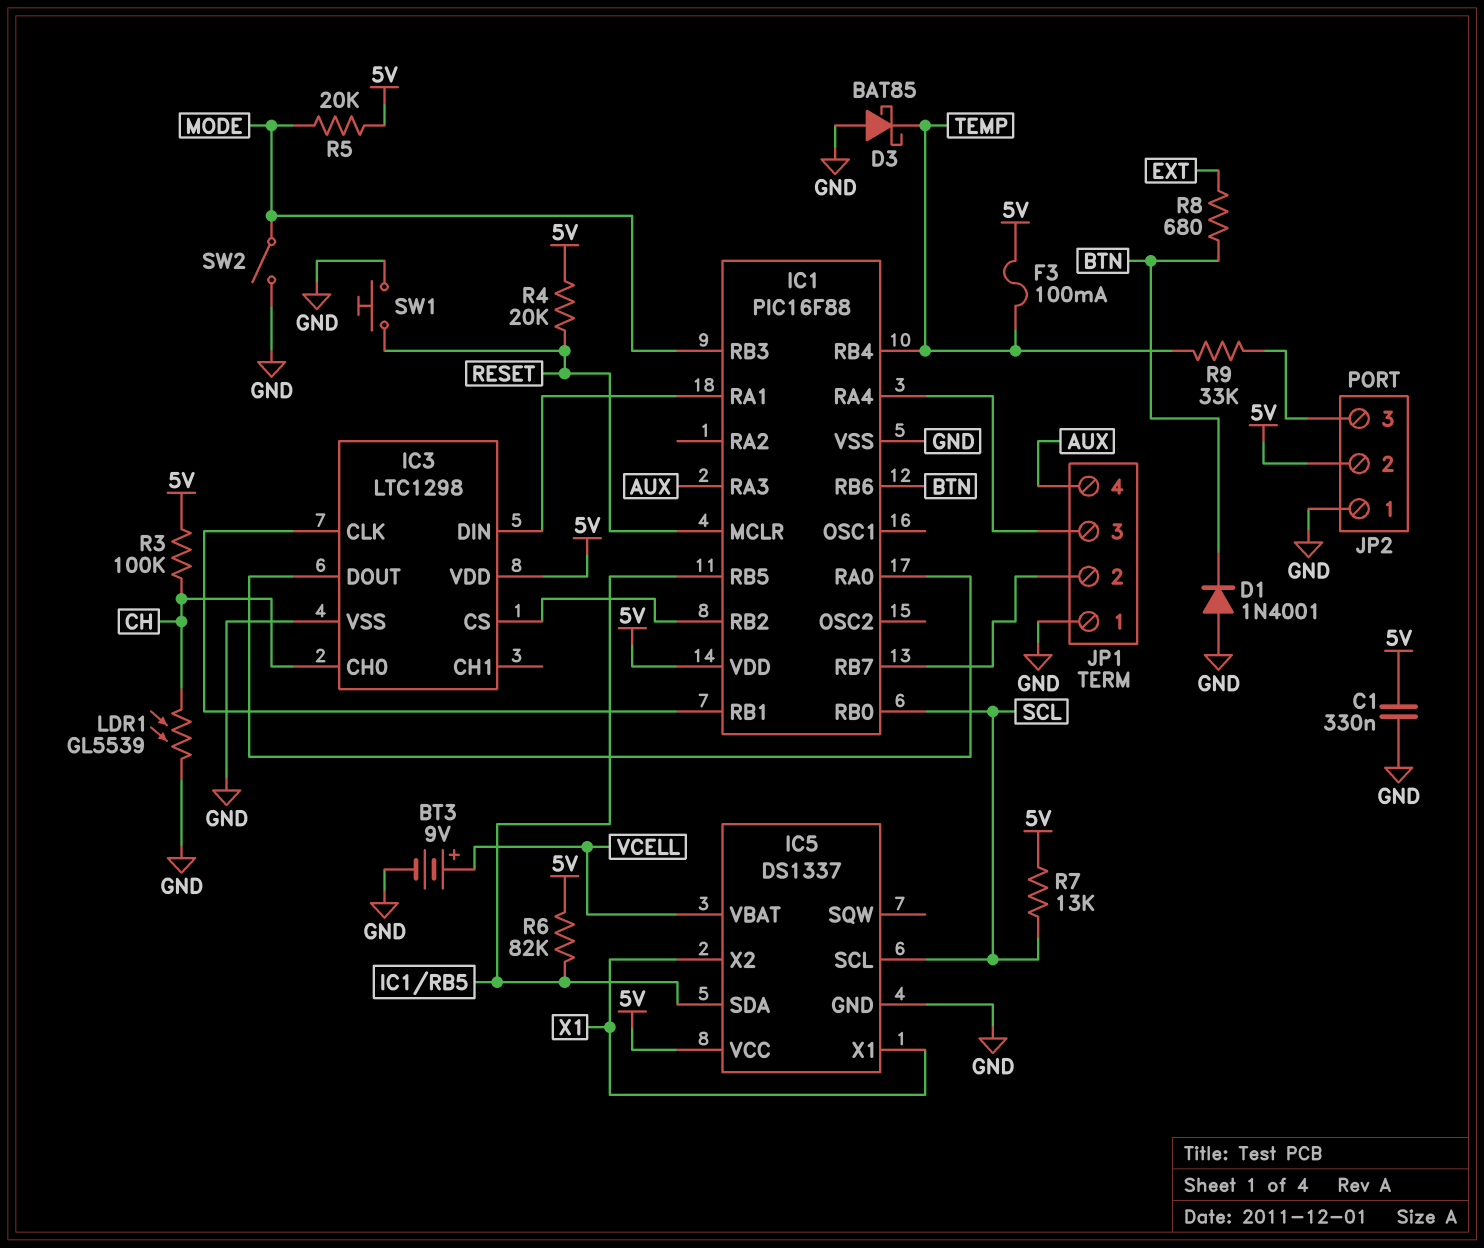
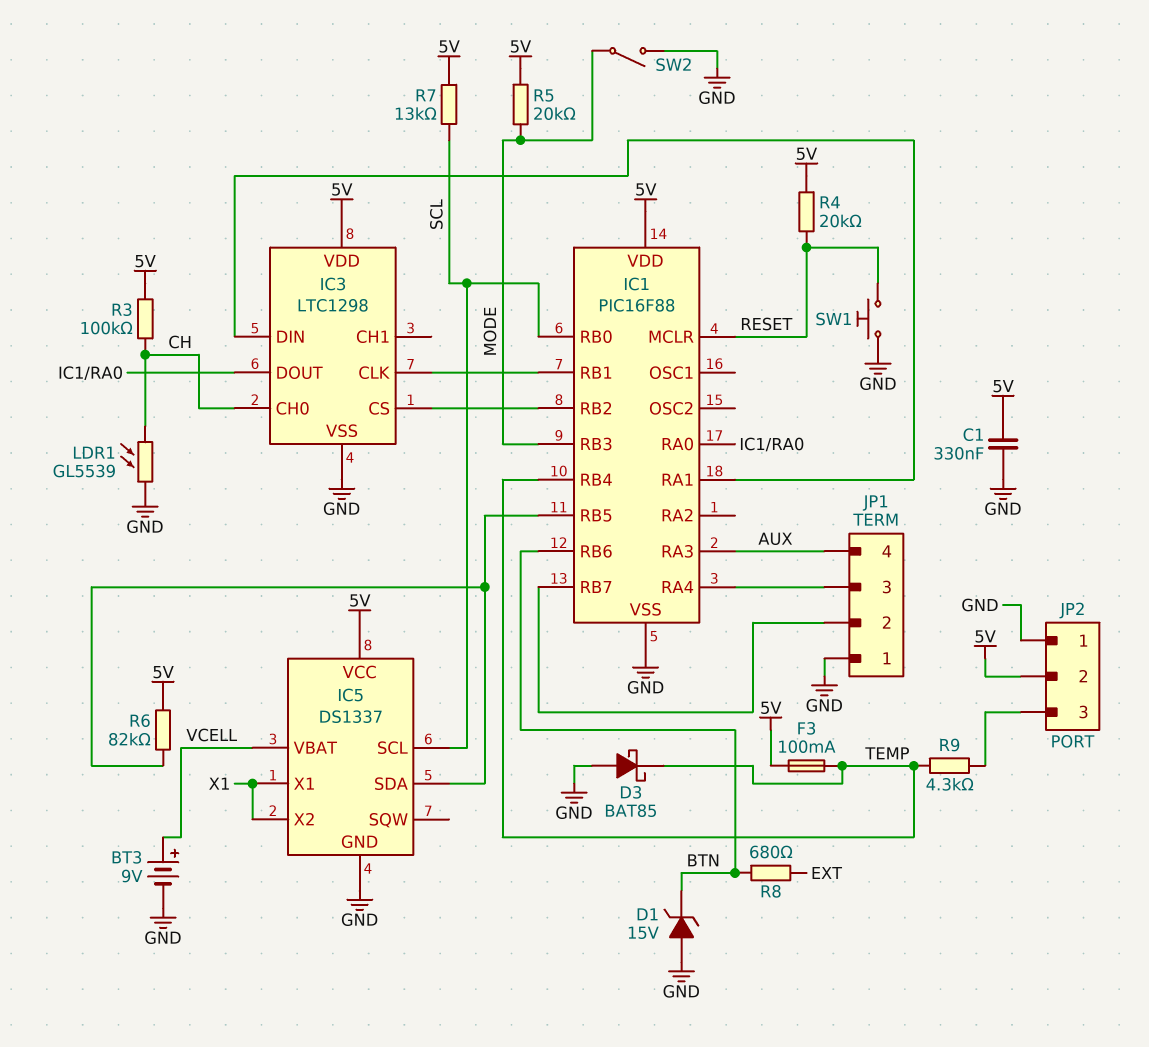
D1: diode 1N4001 (A GND, K BTN) -> zener 15V (A GND, K BTN)
R9: 33k (JP2/3, TEMP) -> 4.3k (JP2/3, TEMP)

